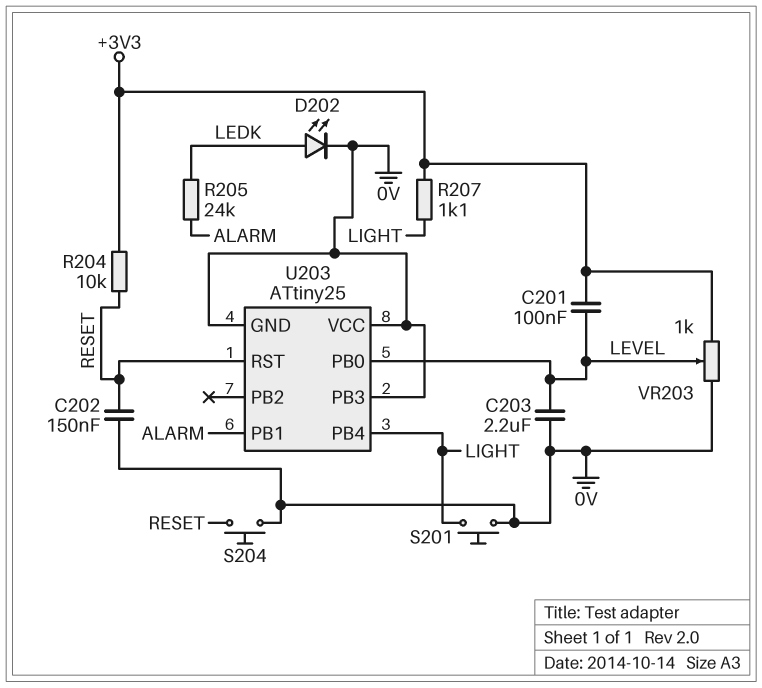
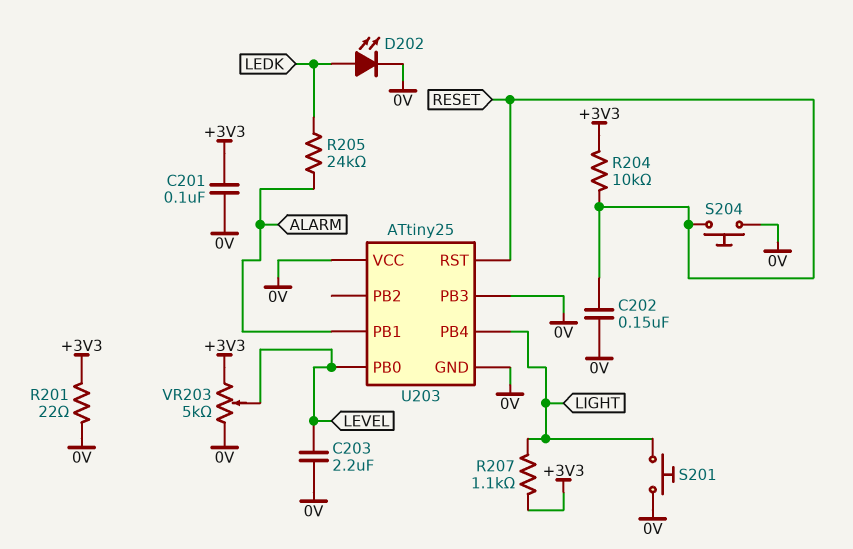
C201: 100nF (+3V3, LEVEL) -> 100nF (+3V3, 0V)
R201: none -> 22 (+3V3, 0V)
VR203: 1k (+3V3, 0V, wiper LEVEL) -> 5k (+3V3, 0V, wiper LEVEL)

